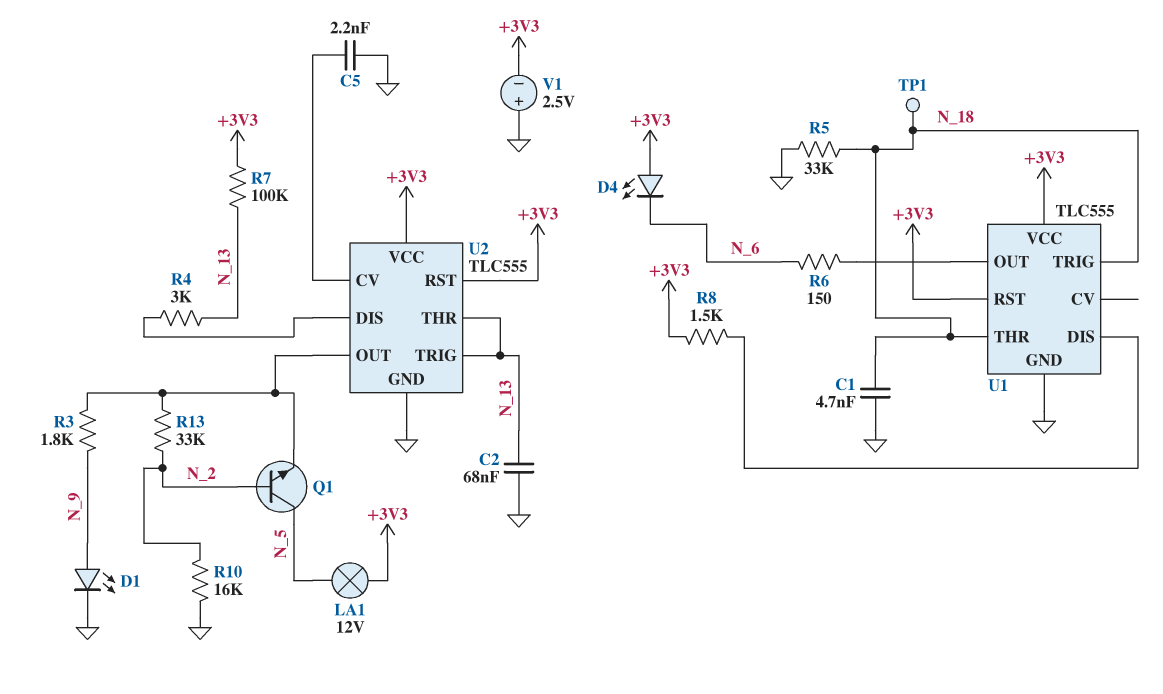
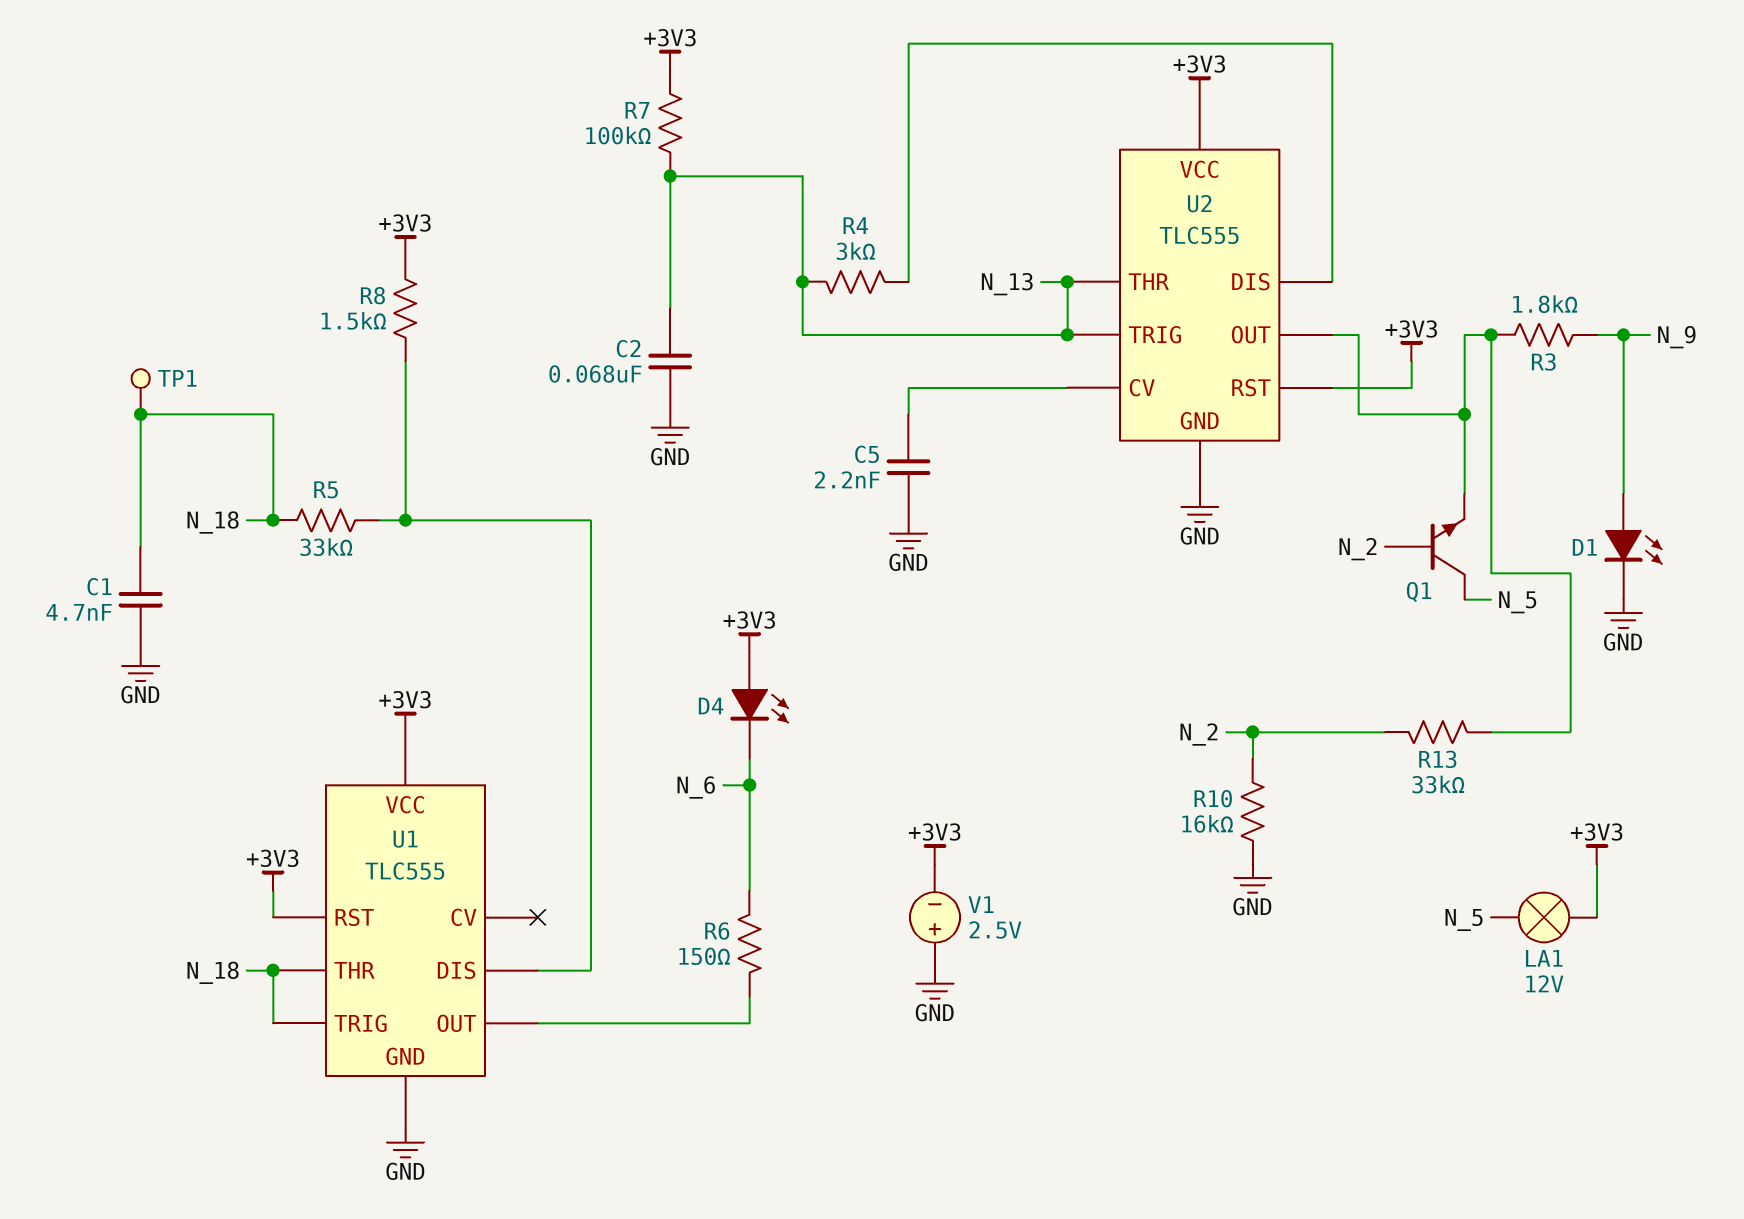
R5: 33k (GND, N_18) -> 33k (N_18, U1/DIS)

